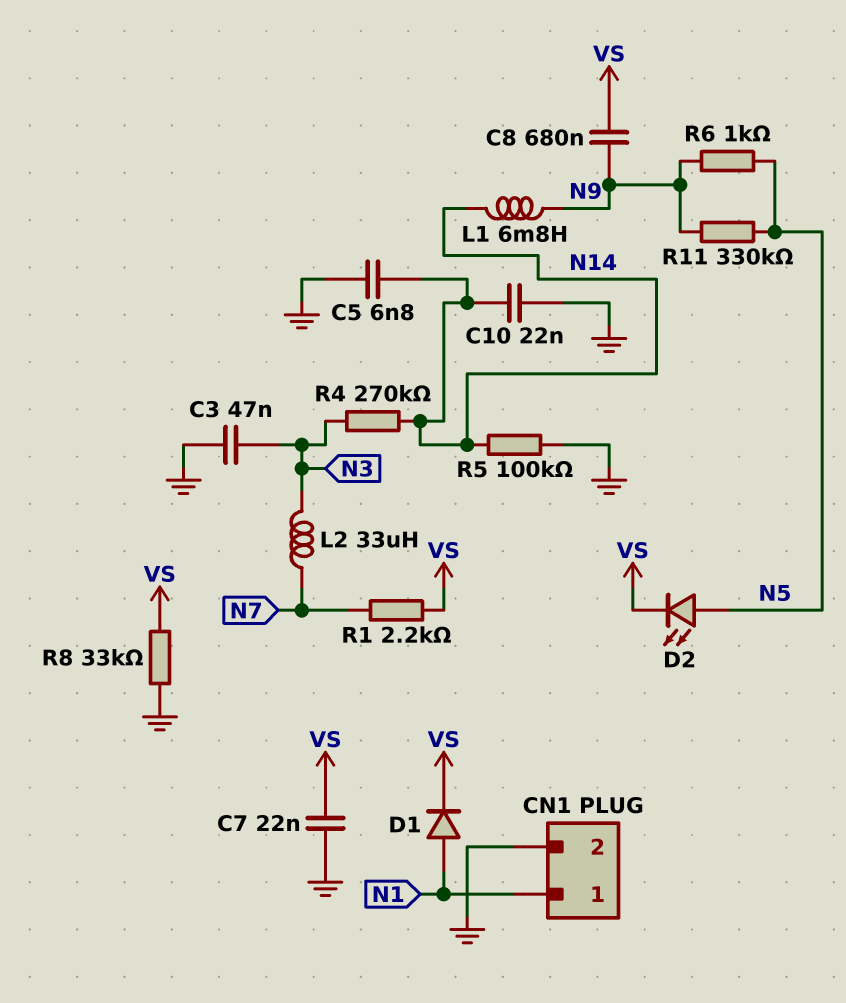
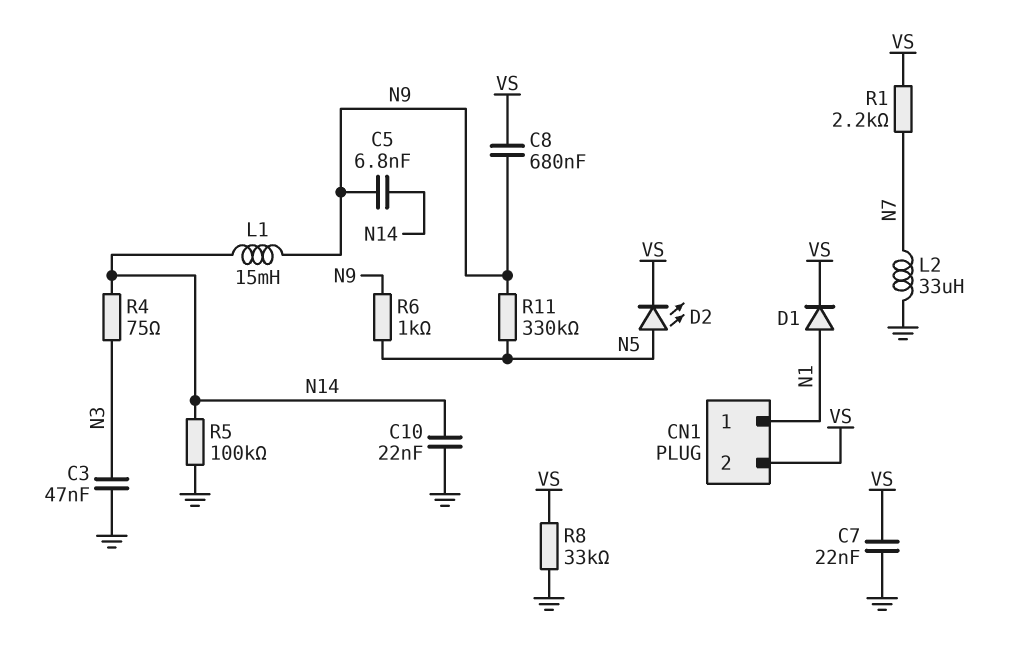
C5: 6.8nF (GND, N14) -> 6.8nF (N9, N14)
CN1 pin 2: GND -> VS
L1: 6.8mH (N9, N14) -> 15mH (N9, N14)
L2: 33uH (N3, N7) -> 33uH (GND, N7)
R4: 270k (N3, N14) -> 75 (N3, N14)

